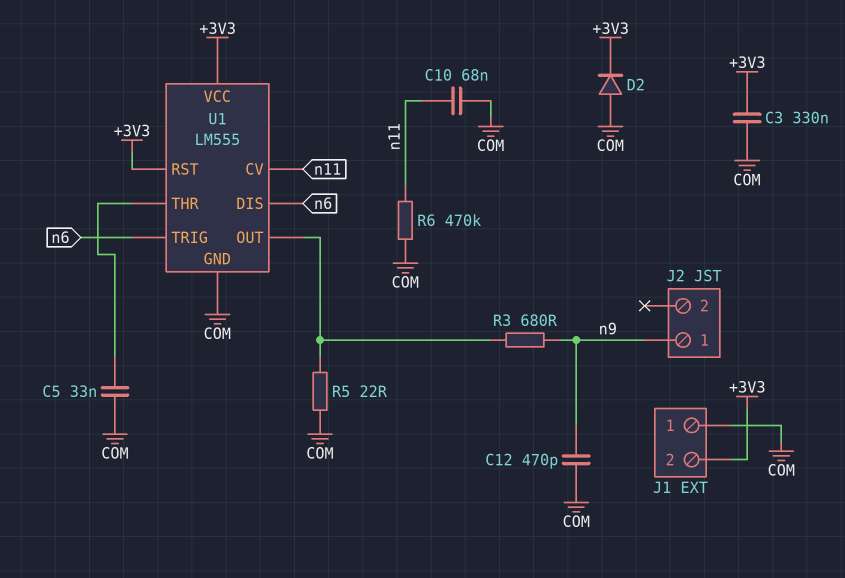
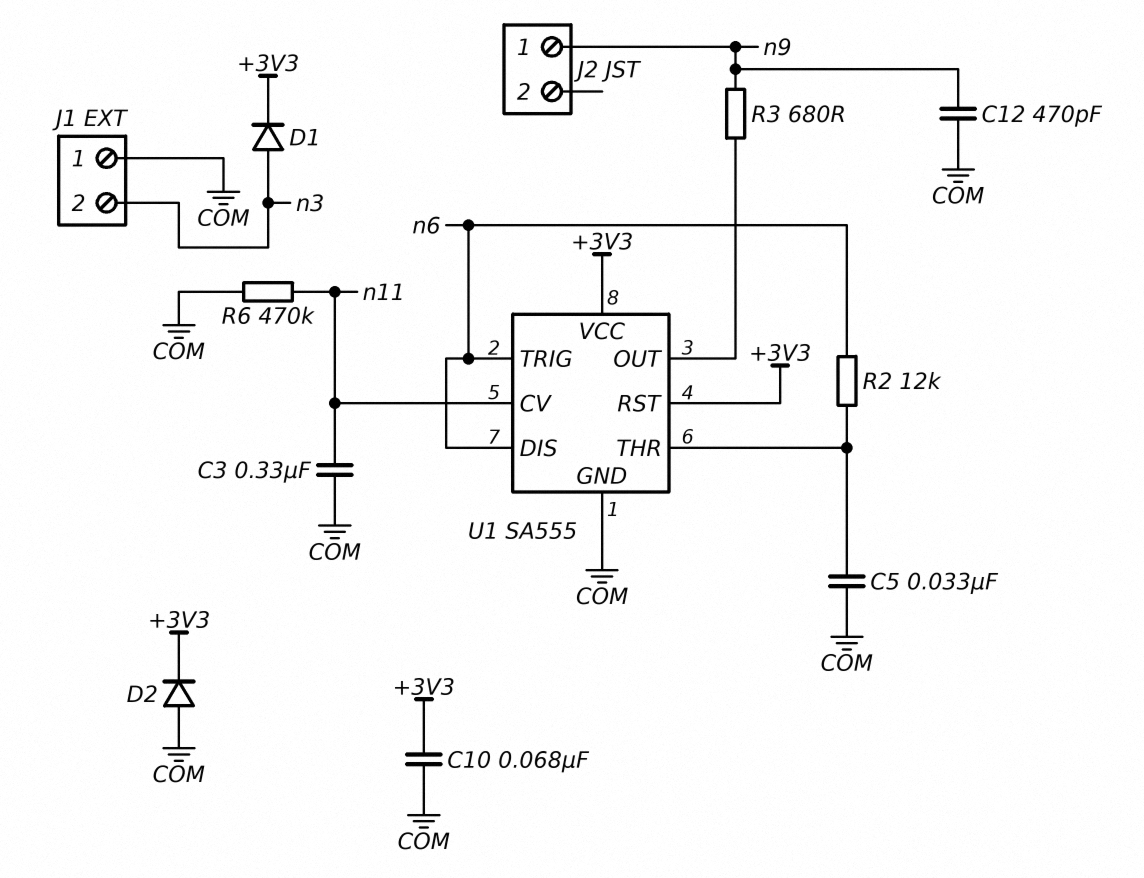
C3: 330nF (+3V3, COM) -> 330nF (COM, n11)
C10: 68nF (COM, n11) -> 68nF (+3V3, COM)
D1: none -> diode (A n3, K +3V3)
J1 pin 2: +3V3 -> n3
R2: none -> 12k (U1/THR, n6)
R5: 22 (COM, U1/OUT) -> none
U1: LM555 -> SA555

